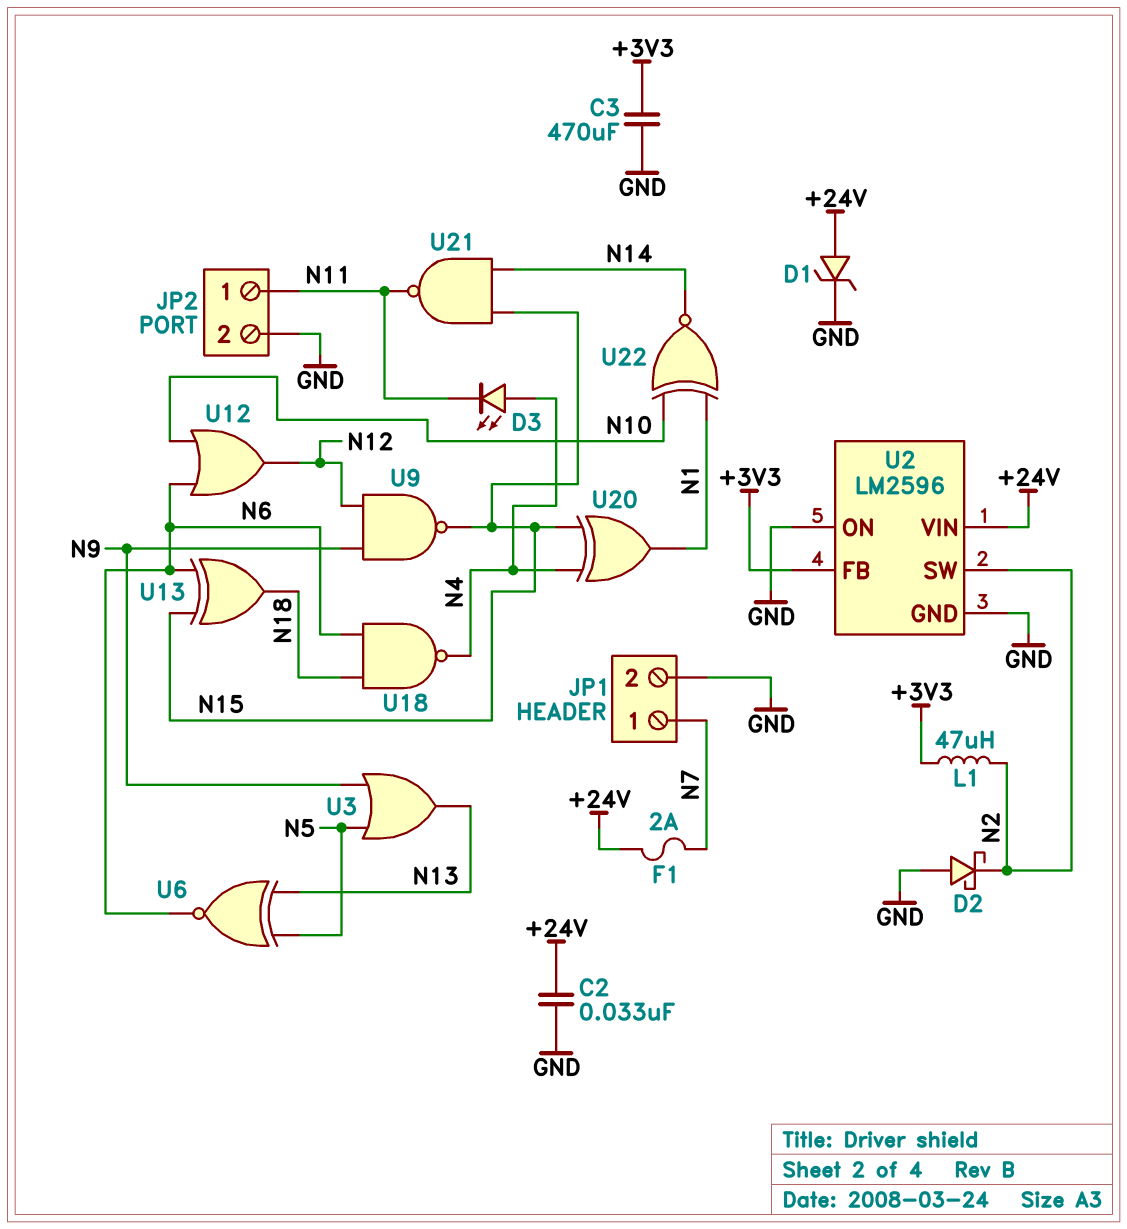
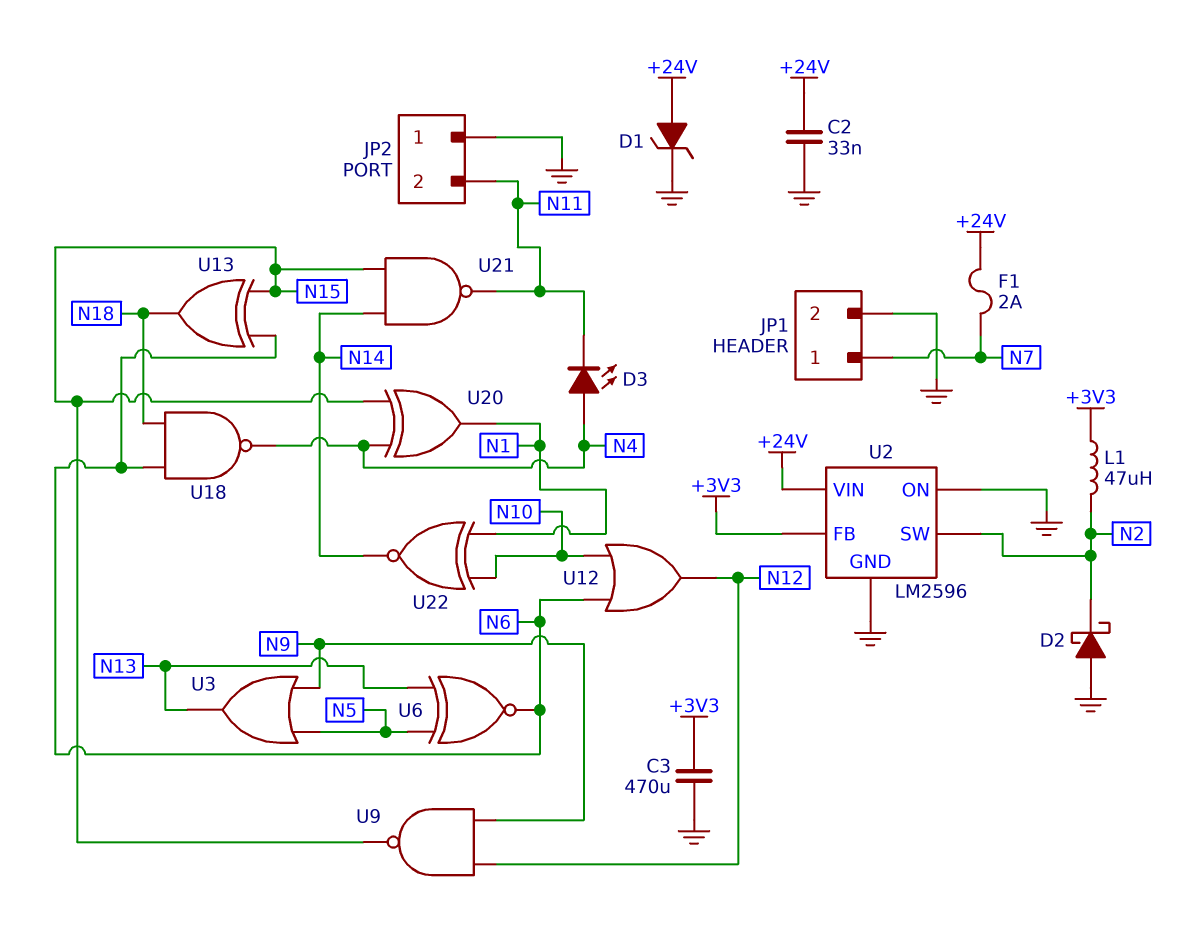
JP2 pin 1: N11 -> GND
JP2 pin 2: GND -> N11

